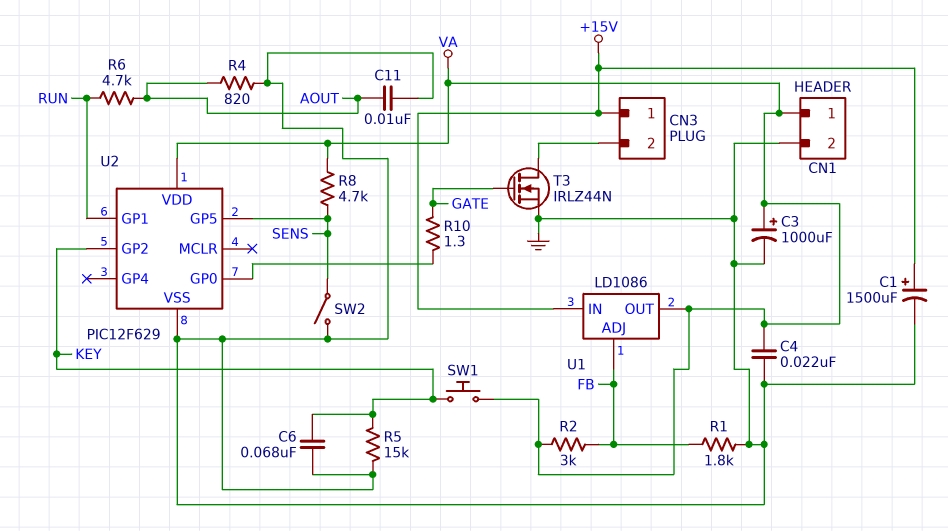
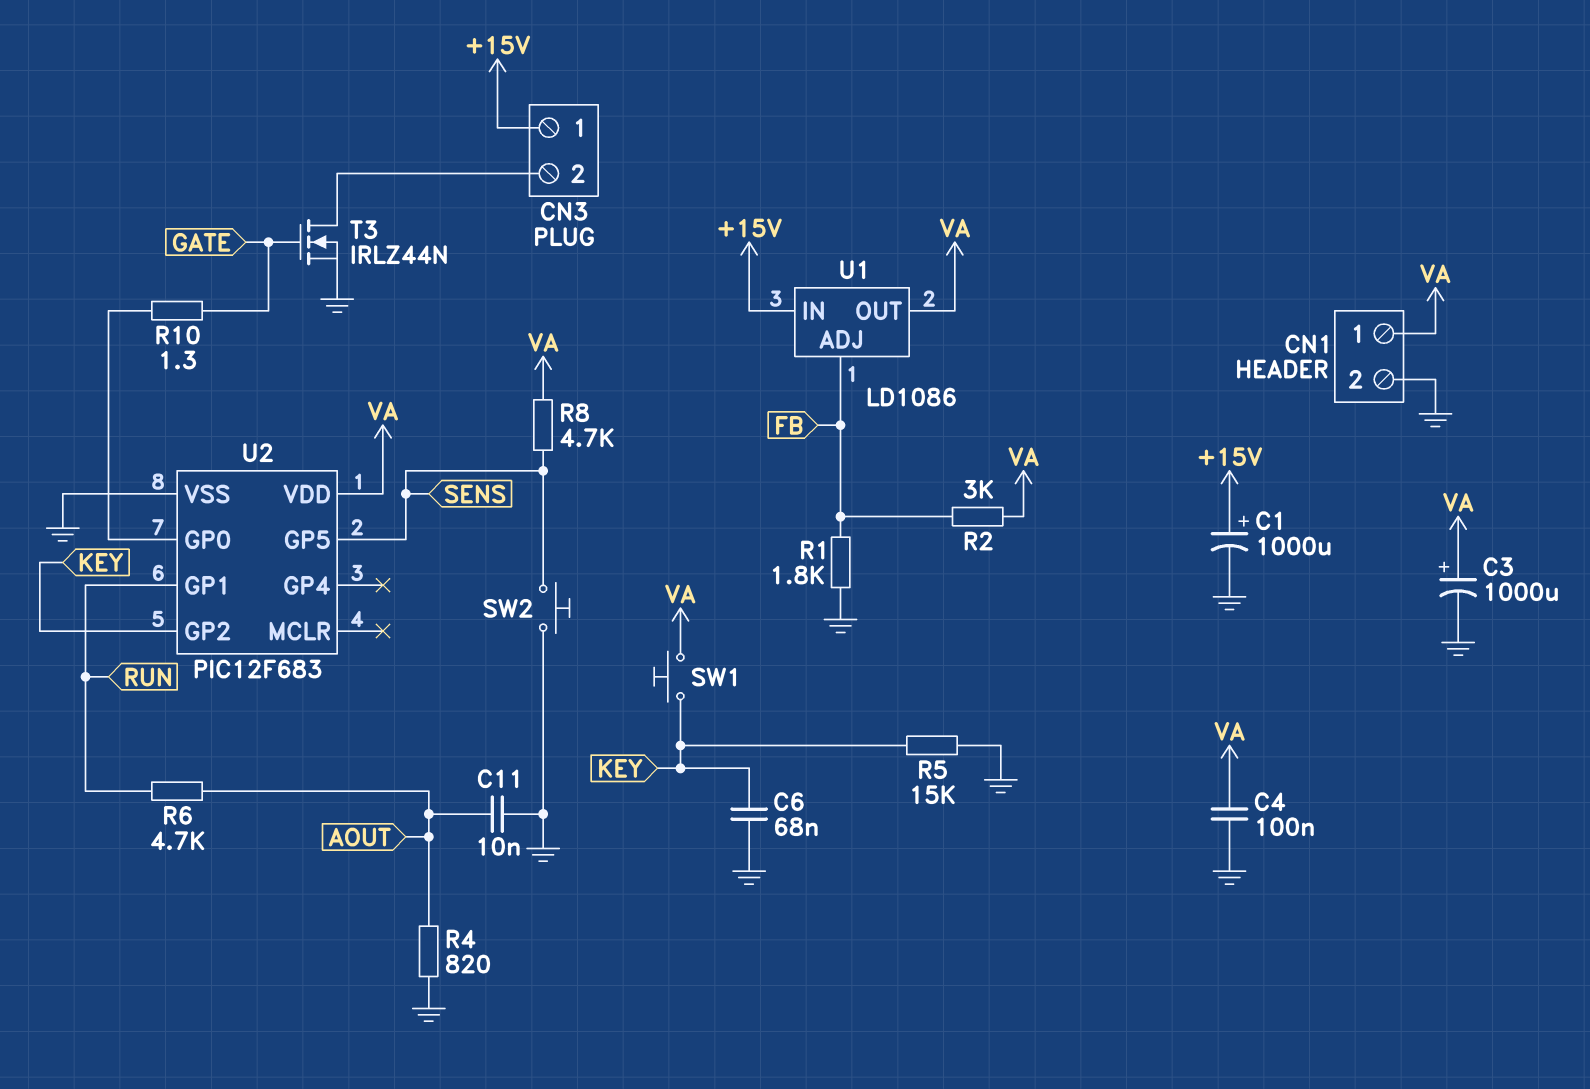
C1: 1500uF (plus +15V, minus GND) -> 1000uF (plus +15V, minus GND)
C4: 22nF (GND, VA) -> 100nF (GND, VA)
SW2: switch (GND, SENS) -> button (GND, SENS)
U2: PIC12F629 -> PIC12F683

